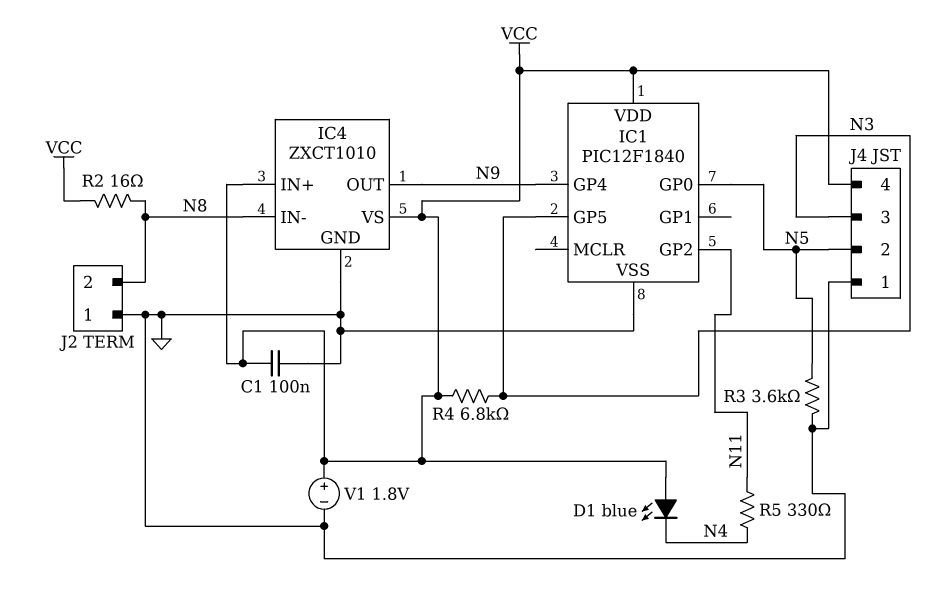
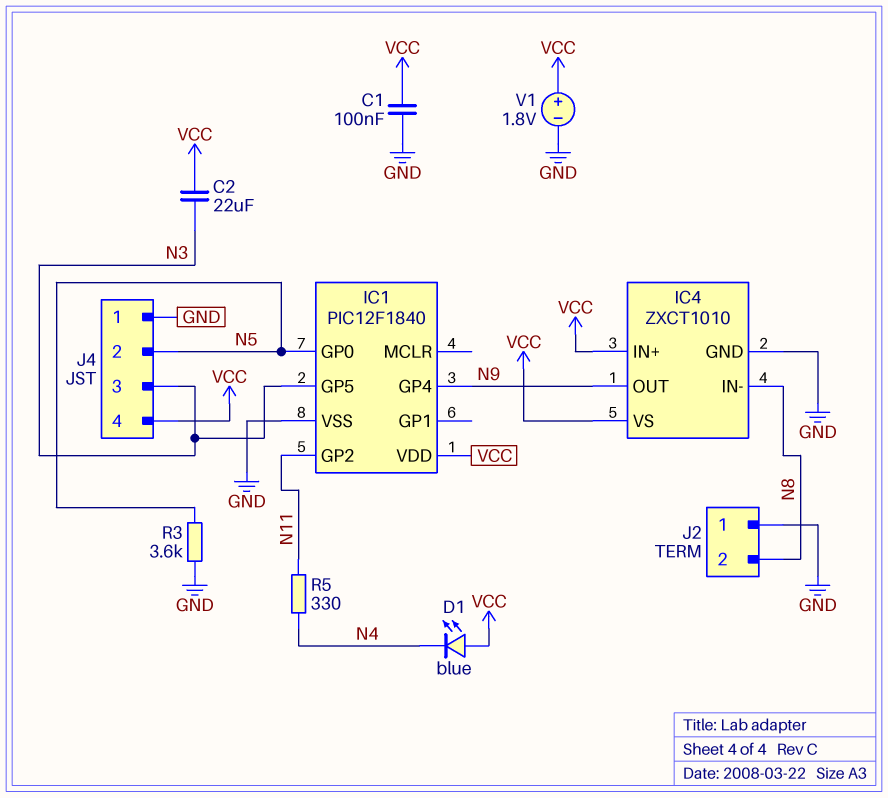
C2: none -> 22uF (N3, VCC)
R2: 16 (N8, VCC) -> none
R4: 6.8k (N3, VCC) -> none

